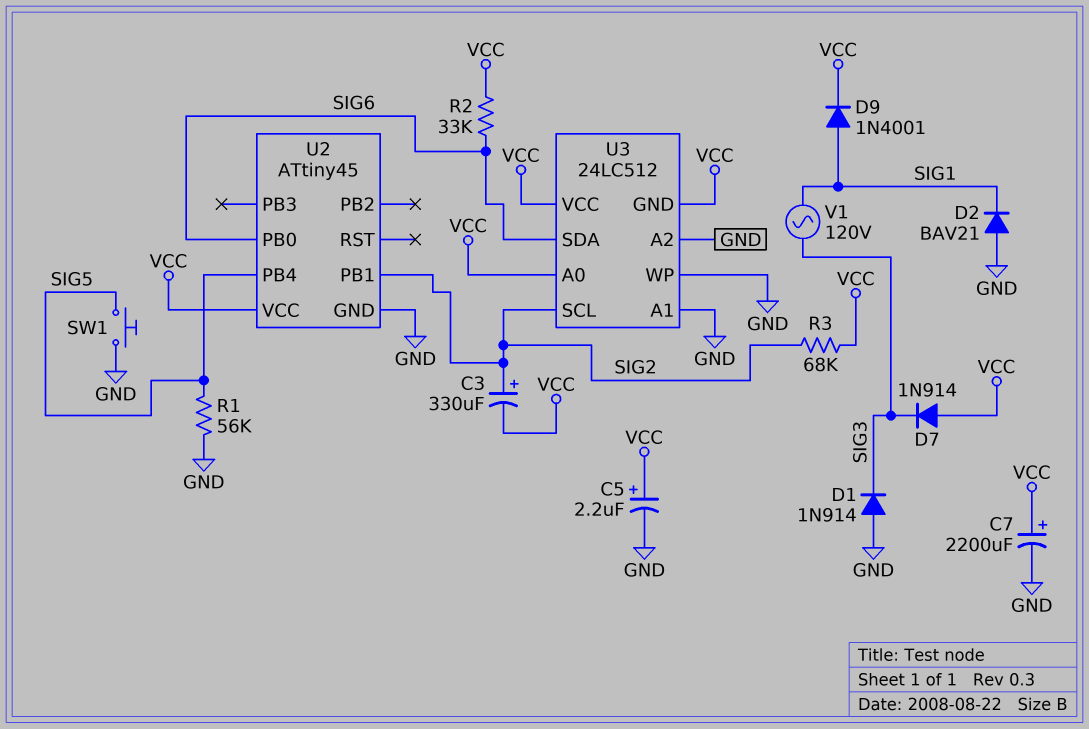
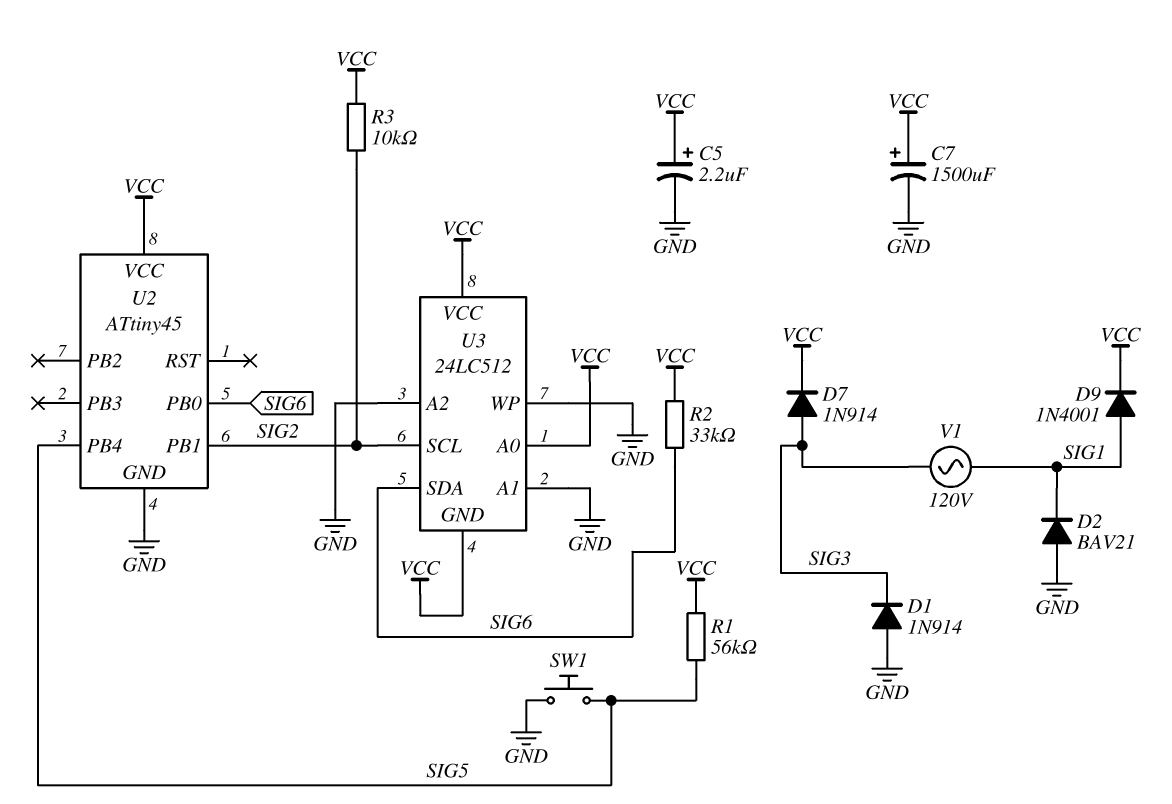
C3: 330uF (plus SIG2, minus VCC) -> none
C7: 2200uF (plus VCC, minus GND) -> 1500uF (plus VCC, minus GND)
D7: diode 1N914 (A VCC, K SIG3) -> diode 1N914 (A SIG3, K VCC)
R1: 56k (GND, SIG5) -> 56k (SIG5, VCC)
R3: 68k (SIG2, VCC) -> 10k (SIG2, VCC)

